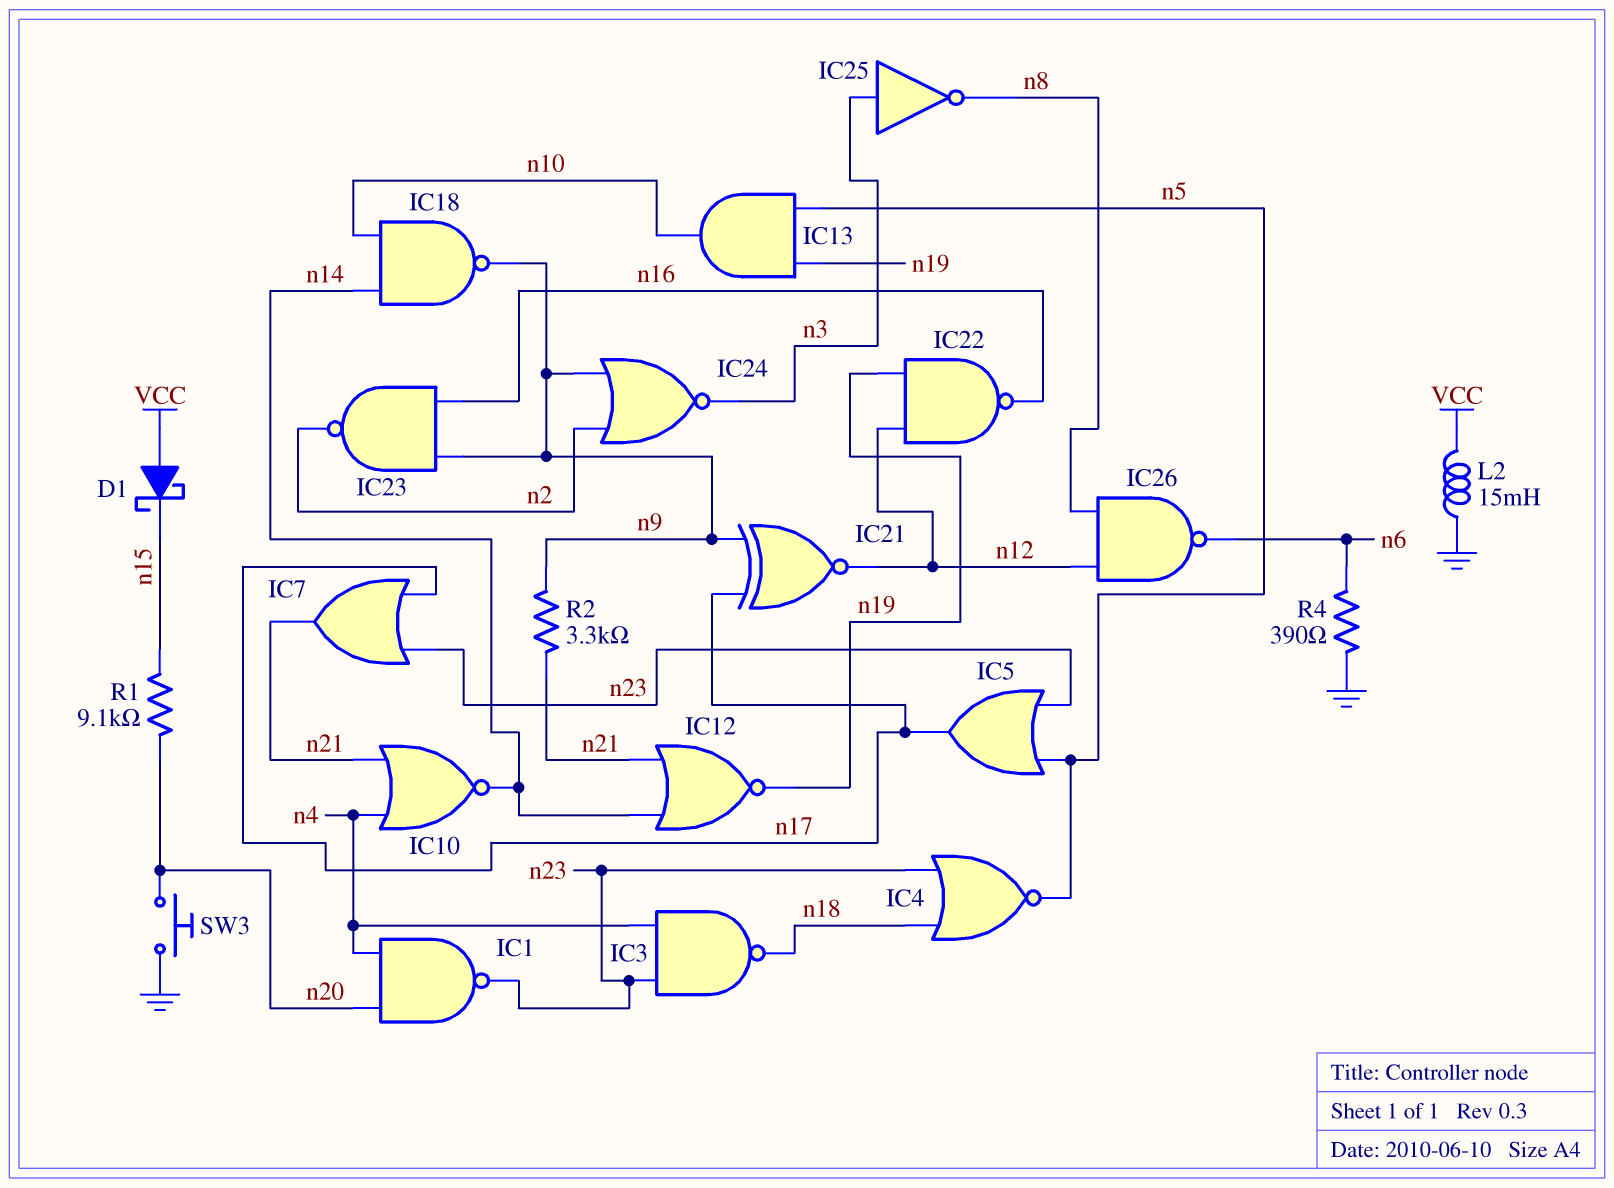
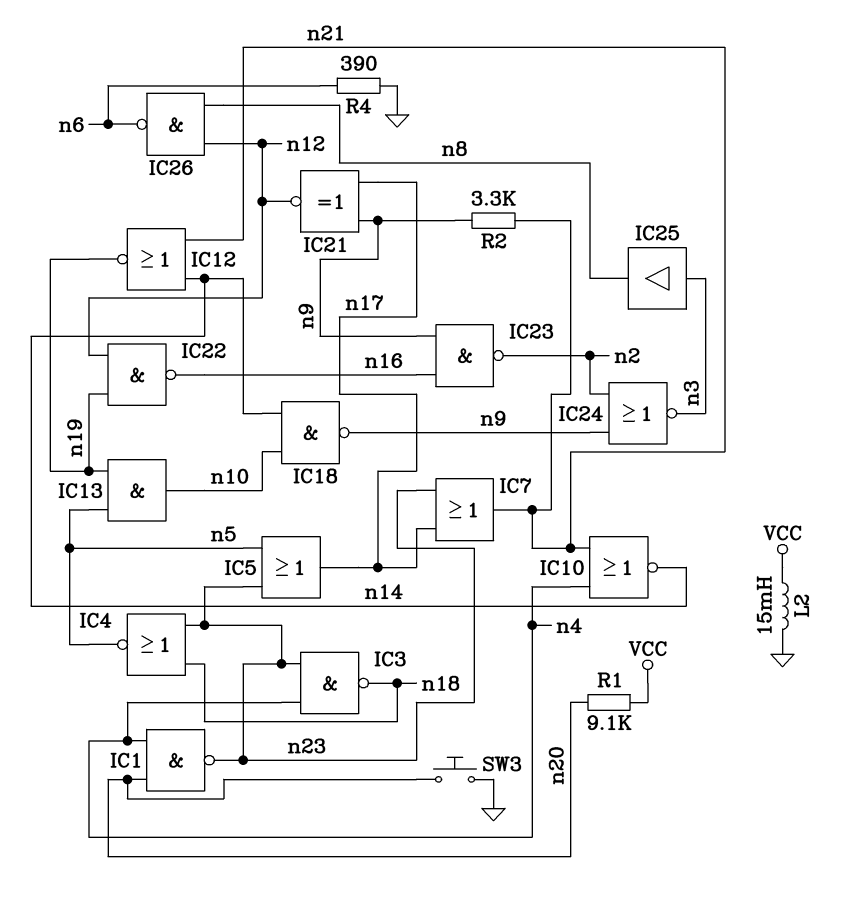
D1: schottky (A VCC, K n15) -> none
IC25: NOT (in n3, out n8) -> buffer (in n3, out n8)
R1: 9.1k (n15, n20) -> 9.1k (VCC, n20)

